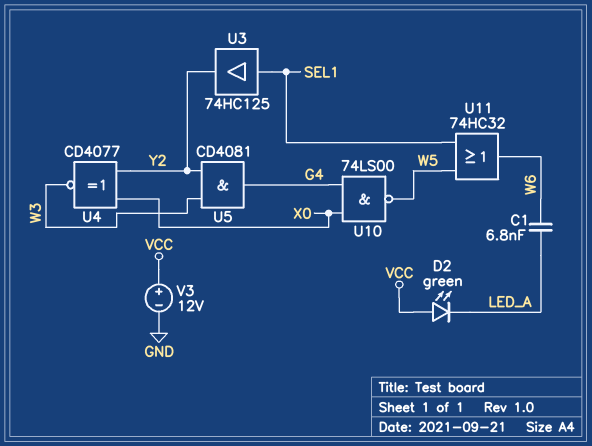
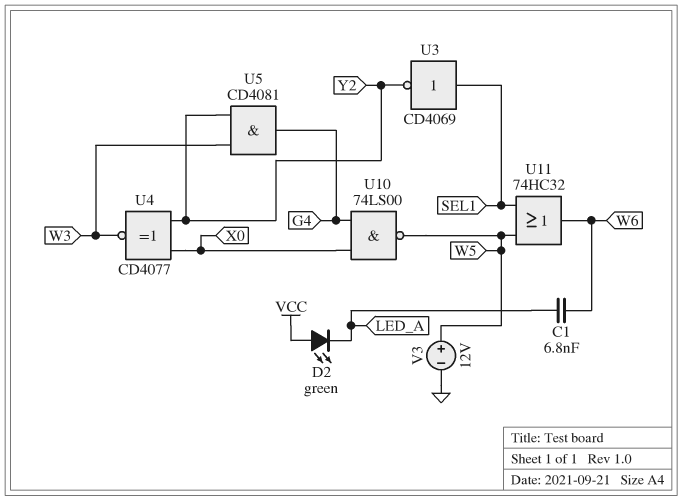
U3: buffer 74HC125 (in SEL1, out Y2) -> NOT CD4069 (in SEL1, out Y2)
V3: 12V (plus VCC, minus GND) -> 12V (plus W5, minus GND)

